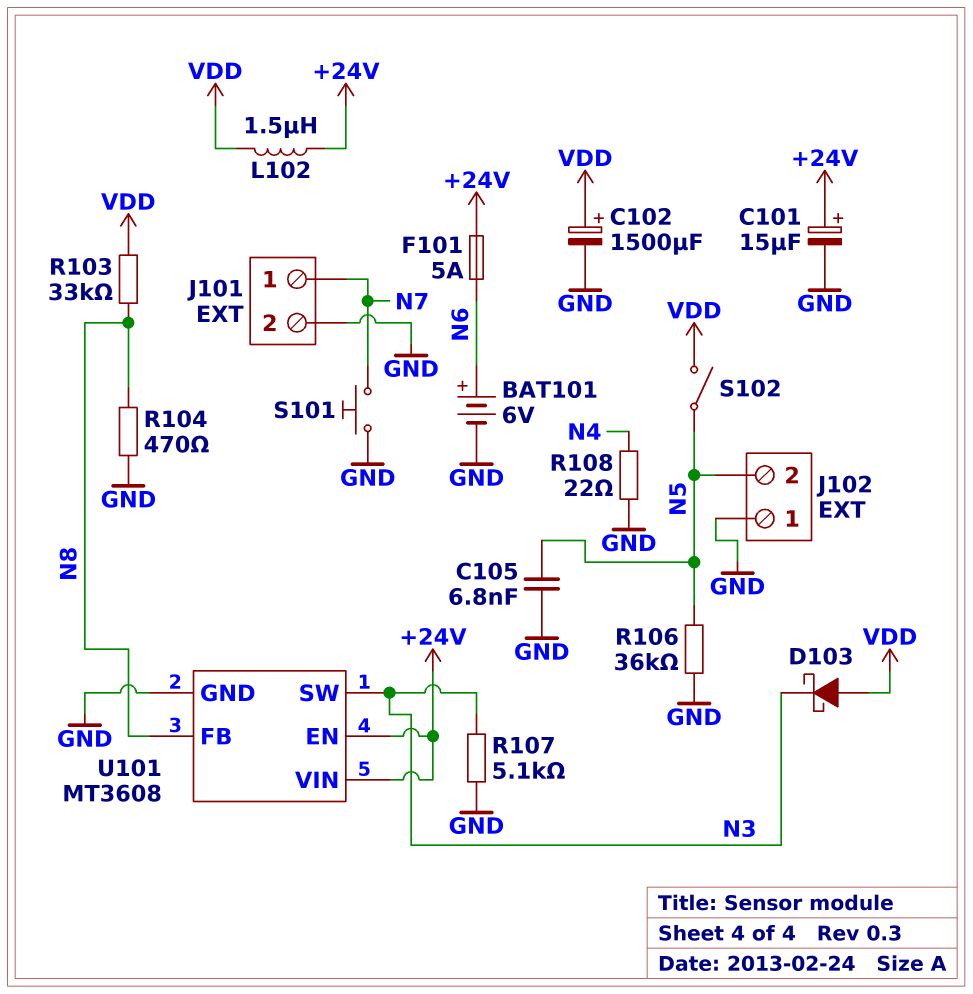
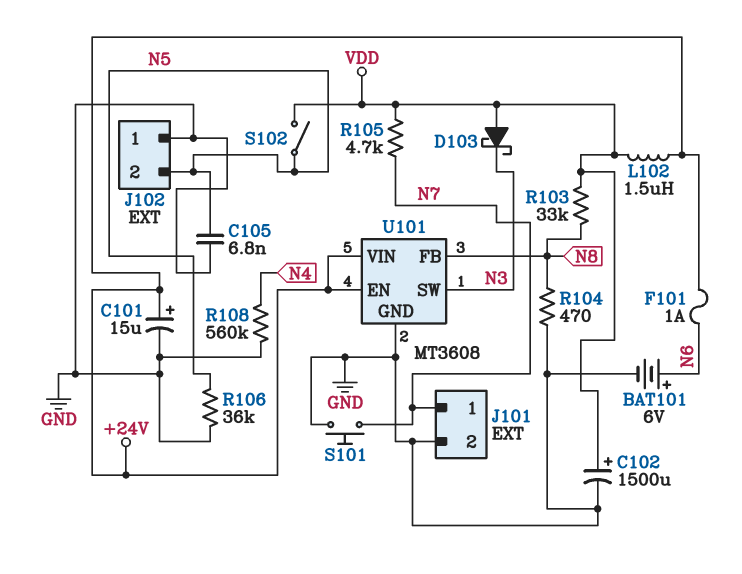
F101: 5A (+24V, N6) -> 1A (+24V, N6)
R105: none -> 4.7k (N7, VDD)
R107: 5.1k (GND, N3) -> none
R108: 22 (GND, N4) -> 560k (GND, N4)

